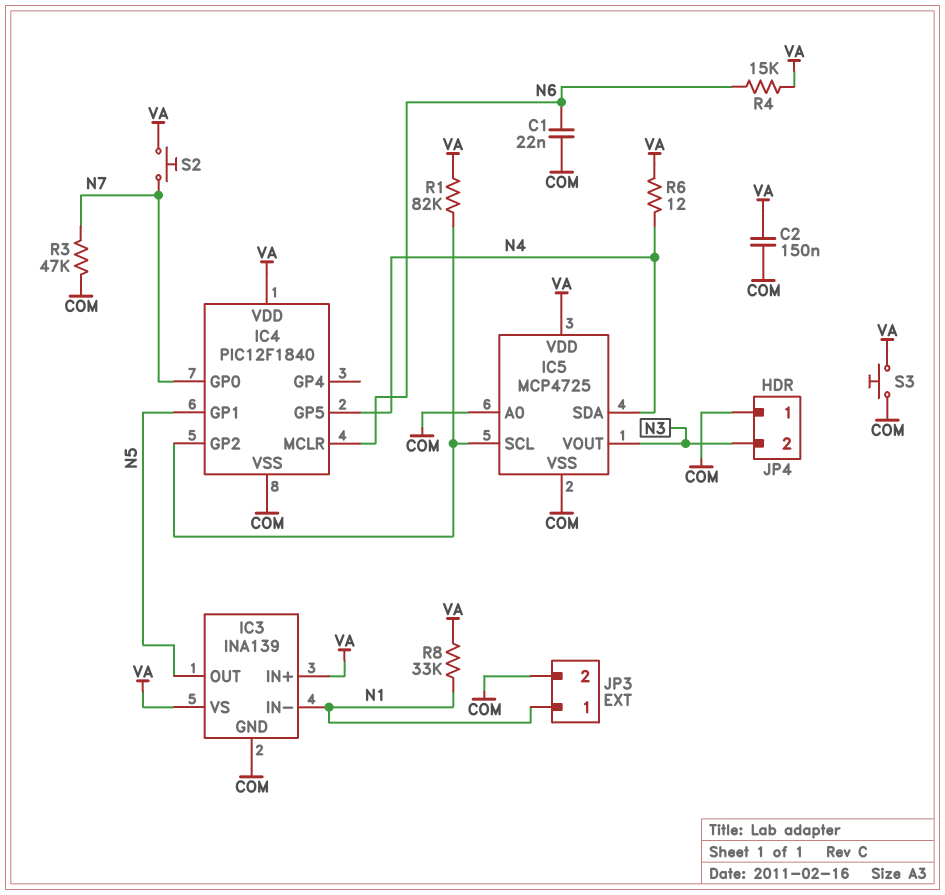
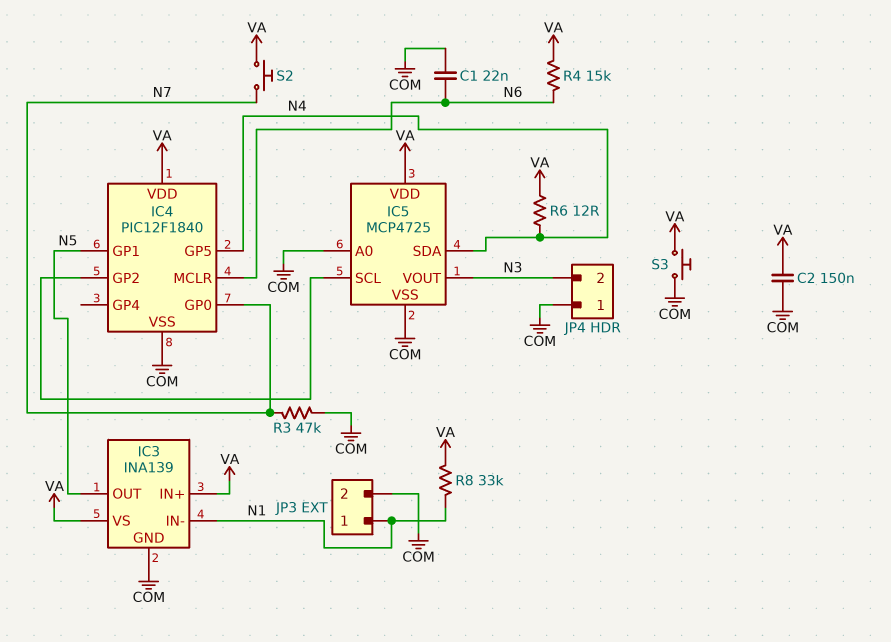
R1: 82k (IC4/GP2, VA) -> none

